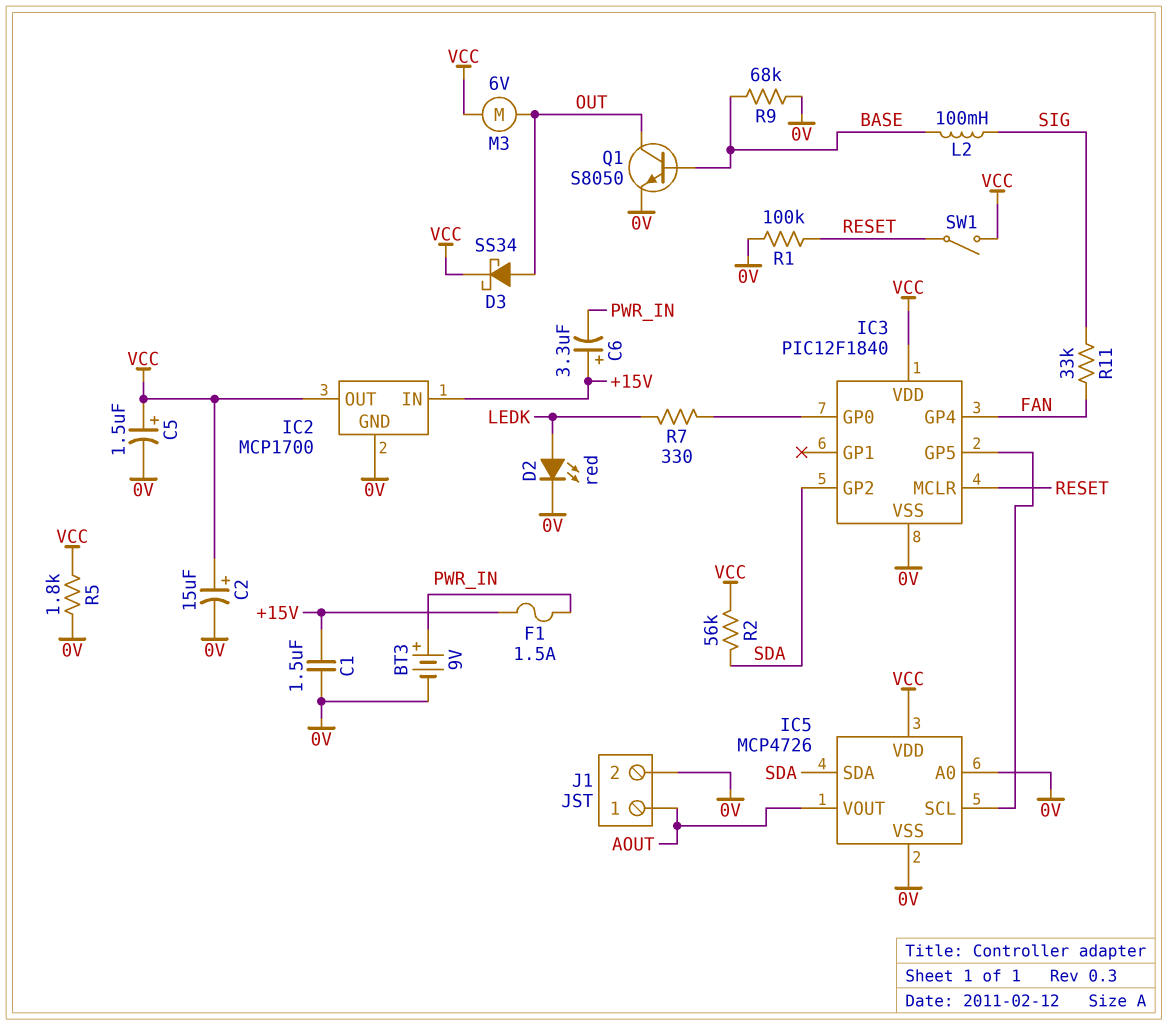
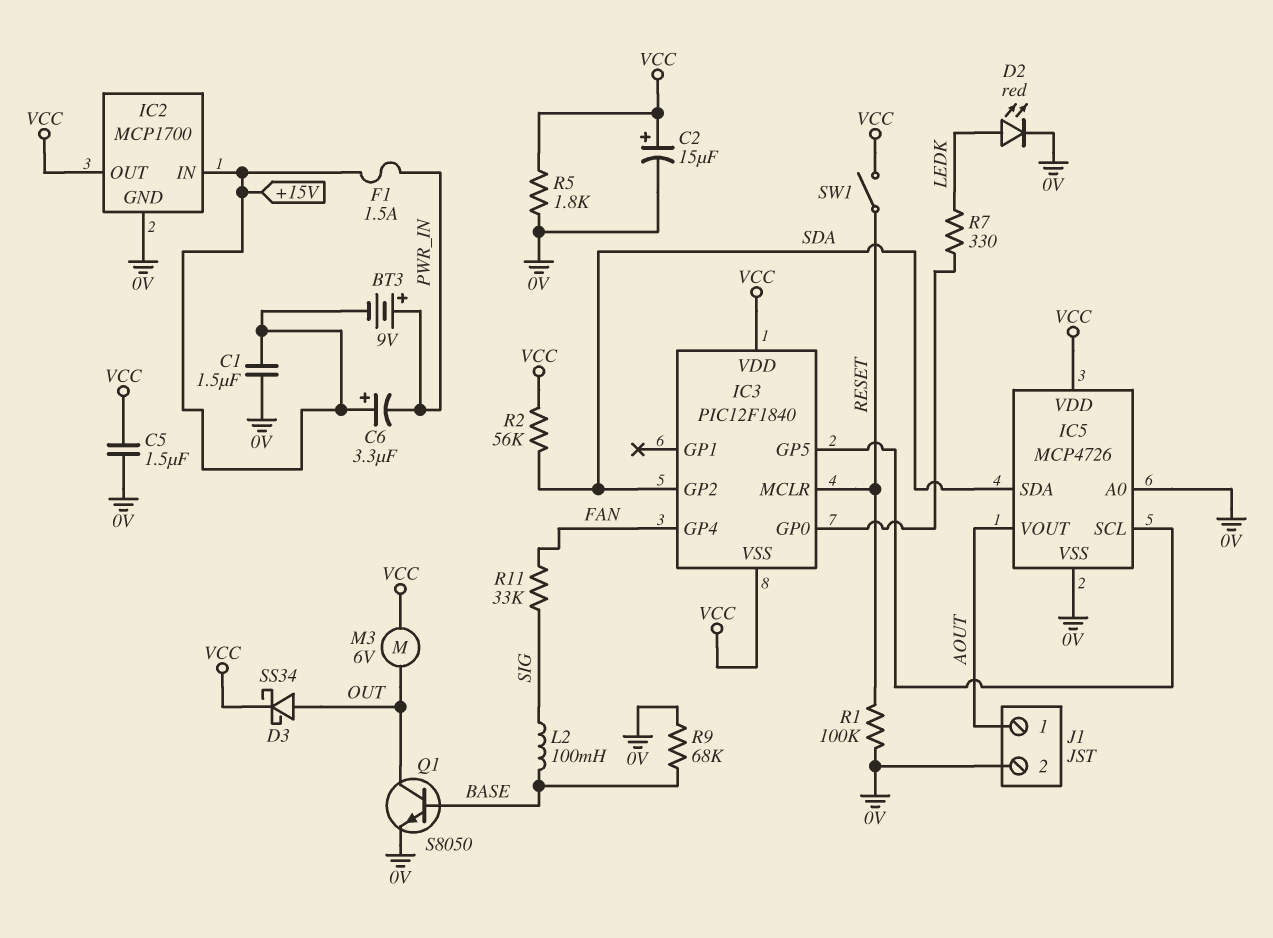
BT3: 9V (plus PWR_IN, minus 0V) -> 9V (plus PWR_IN, minus +15V)
C5: 1.5uF (plus VCC, minus 0V) -> 1.5uF (0V, VCC)
IC3 pin VSS: 0V -> VCC

